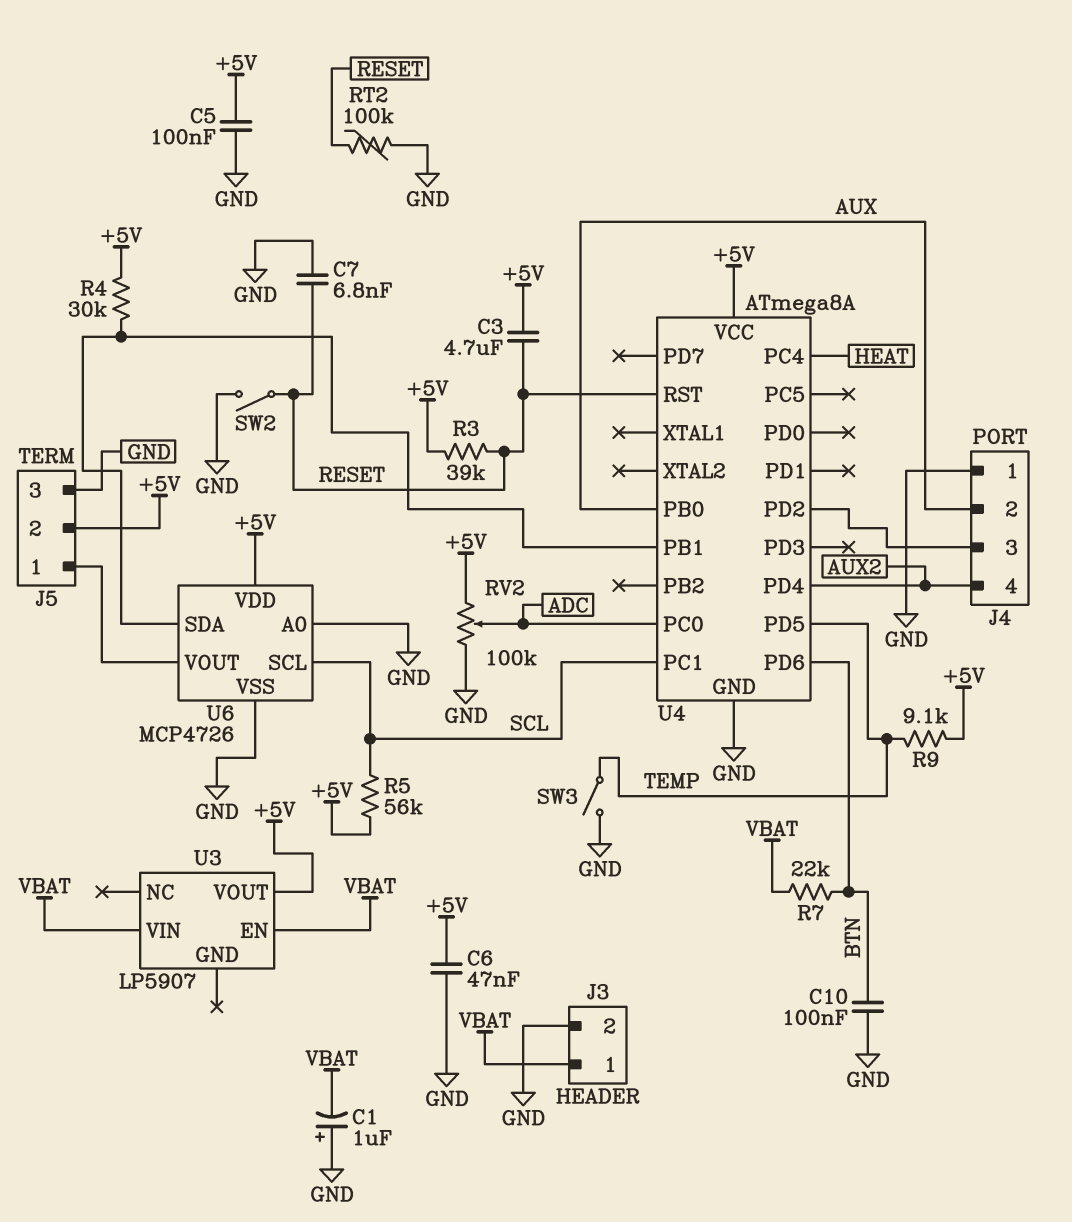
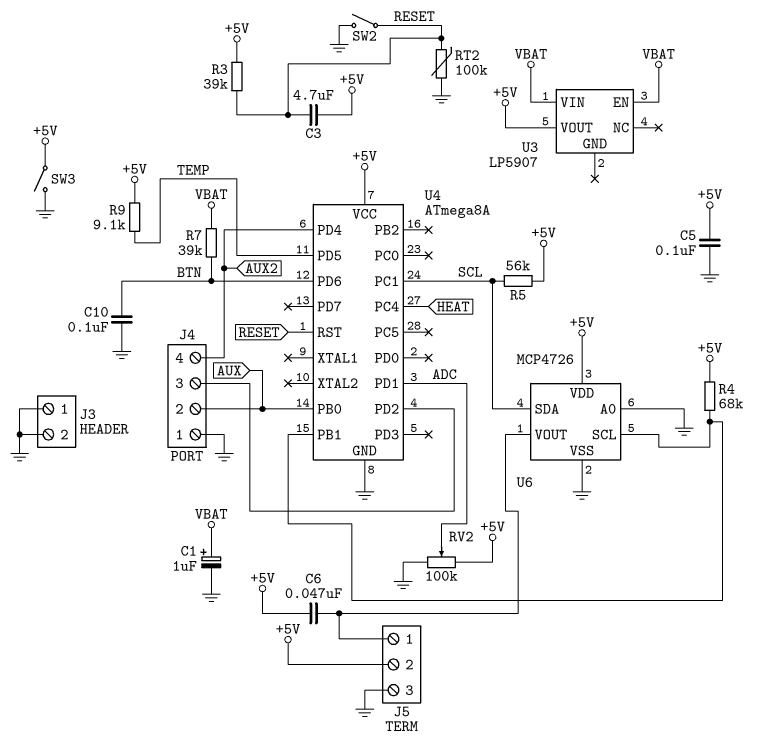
C1: 1uF (plus GND, minus VBAT) -> 1uF (plus VBAT, minus GND)
C6: 47nF (+5V, GND) -> 47nF (+5V, J5/1)
C7: 6.8nF (GND, RESET) -> none
J3 pin 1: VBAT -> GND
R4: 30k (+5V, U4/PB1) -> 68k (+5V, U4/PB1)
R7: 22k (BTN, VBAT) -> 39k (BTN, VBAT)
SW3: switch (GND, TEMP) -> switch (+5V, GND)
U4 pin PC0: ADC -> none
U4 pin PD1: none -> ADC
U6 pin SCL: SCL -> U4/PB1
U6 pin SDA: U4/PB1 -> SCL

